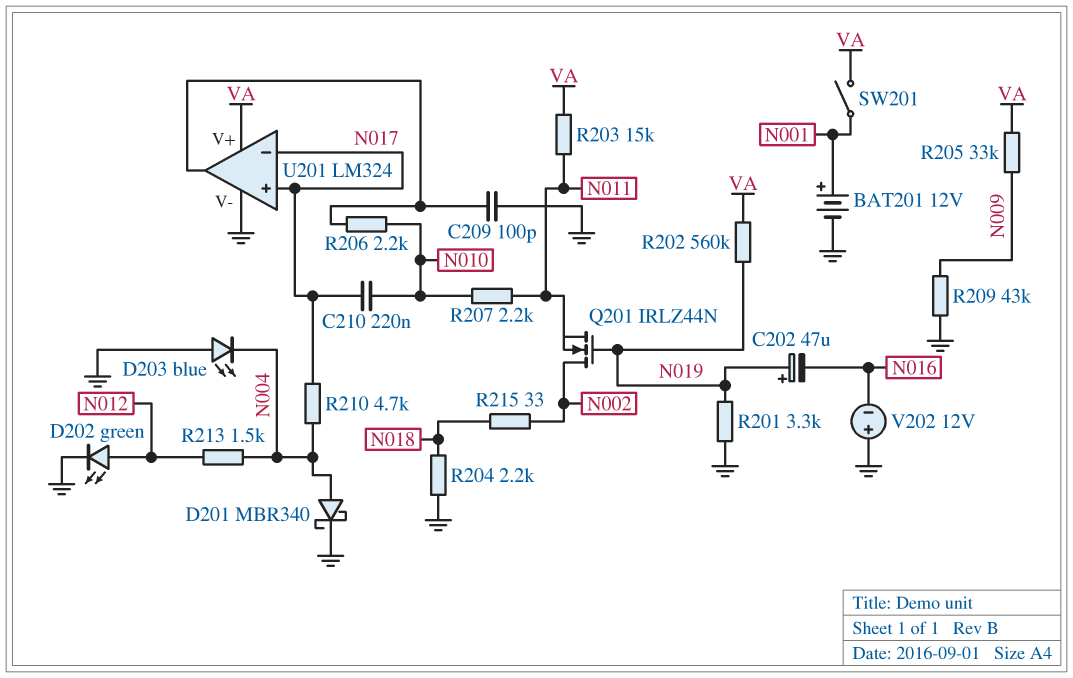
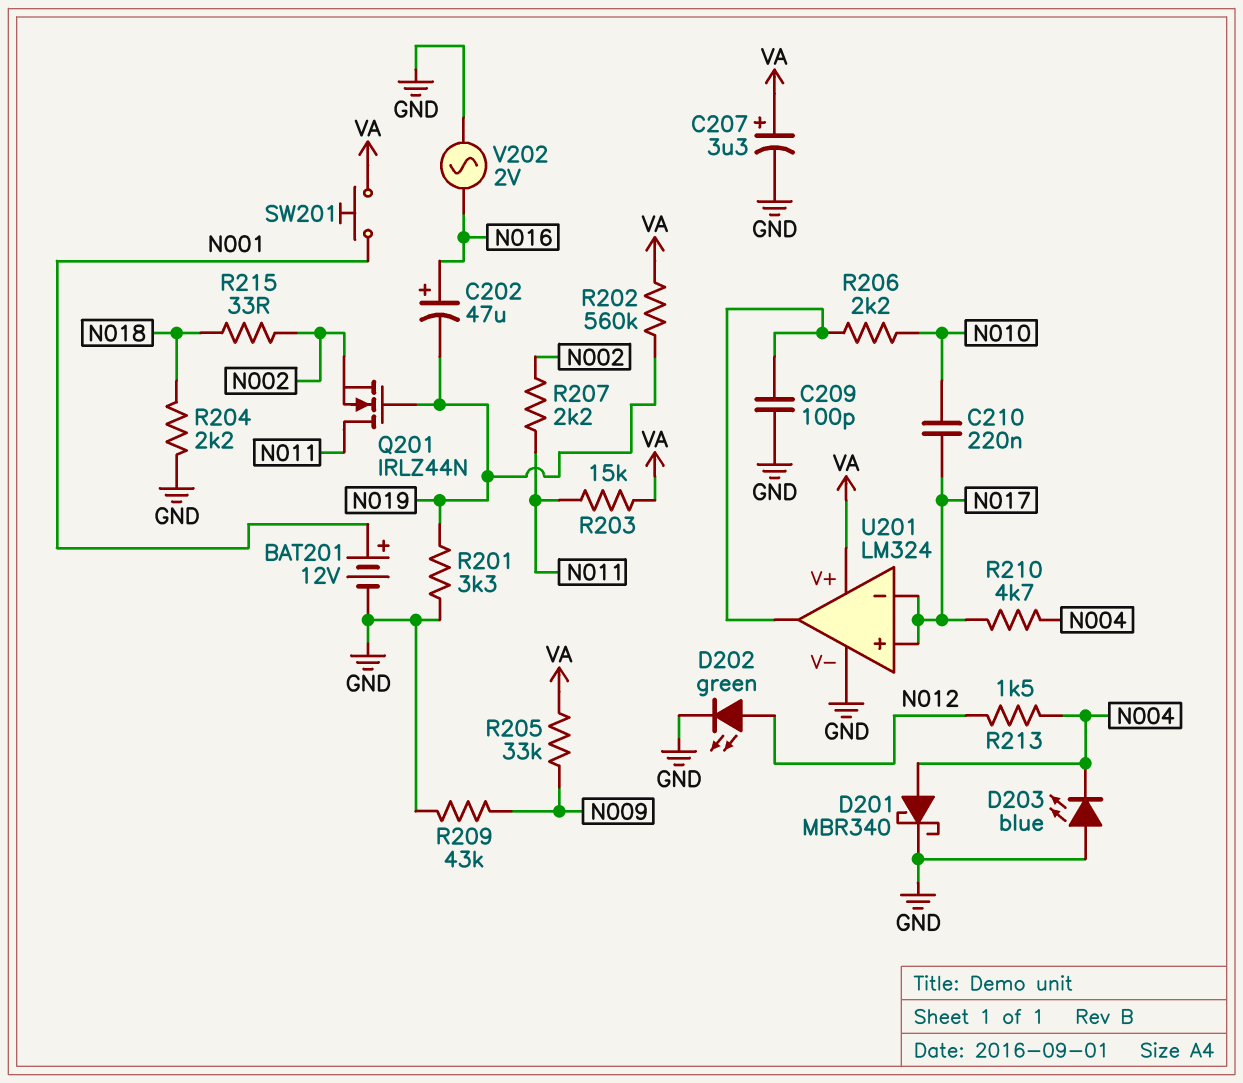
C202: 47uF (plus N019, minus N016) -> 47uF (plus N016, minus N019)
C207: none -> 3.3uF (plus VA, minus GND)
Q201: NMOS IRLZ44N (G N019, D N002, S N011) -> NMOS IRLZ44N (G N019, D N011, S N002)
R207: 2.2k (N010, N011) -> 2.2k (N002, N011)
SW201: switch (N001, VA) -> button (N001, VA)
V202: 12V (plus GND, minus N016) -> AC 2V (GND, N016)

